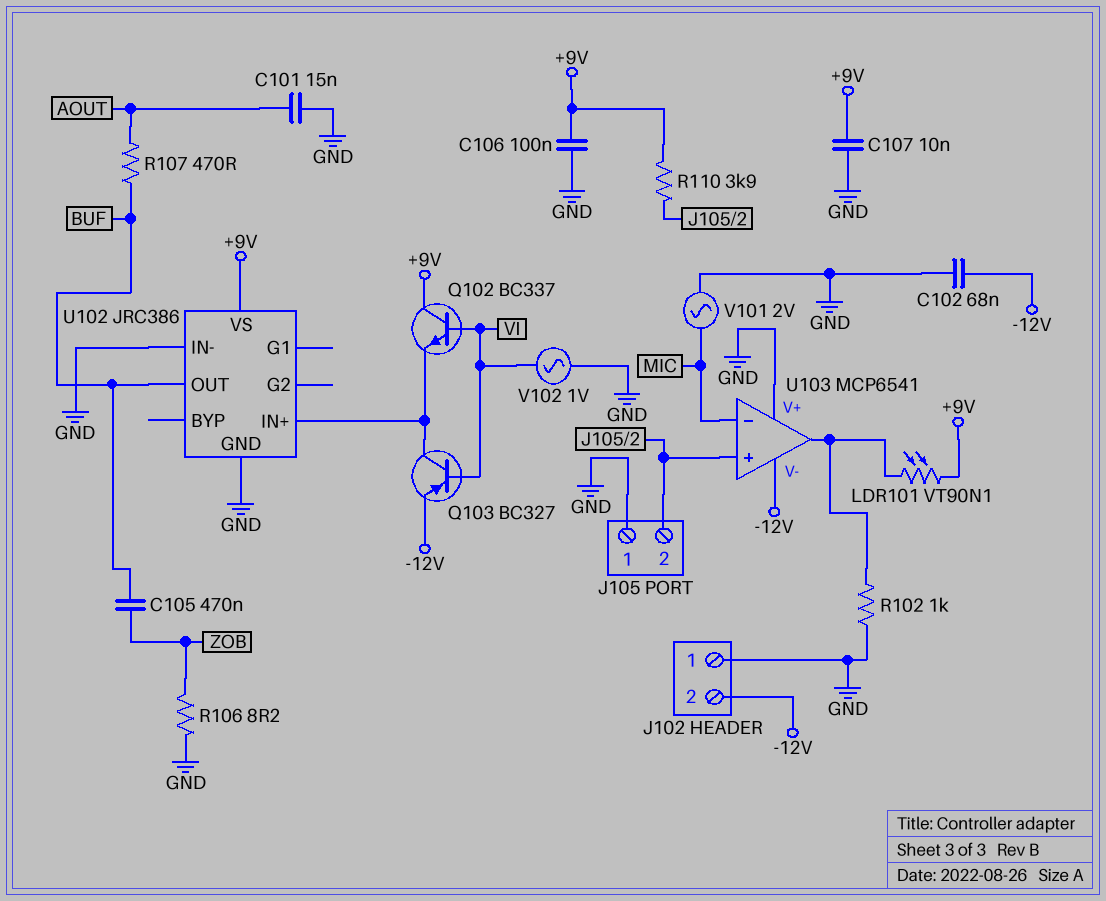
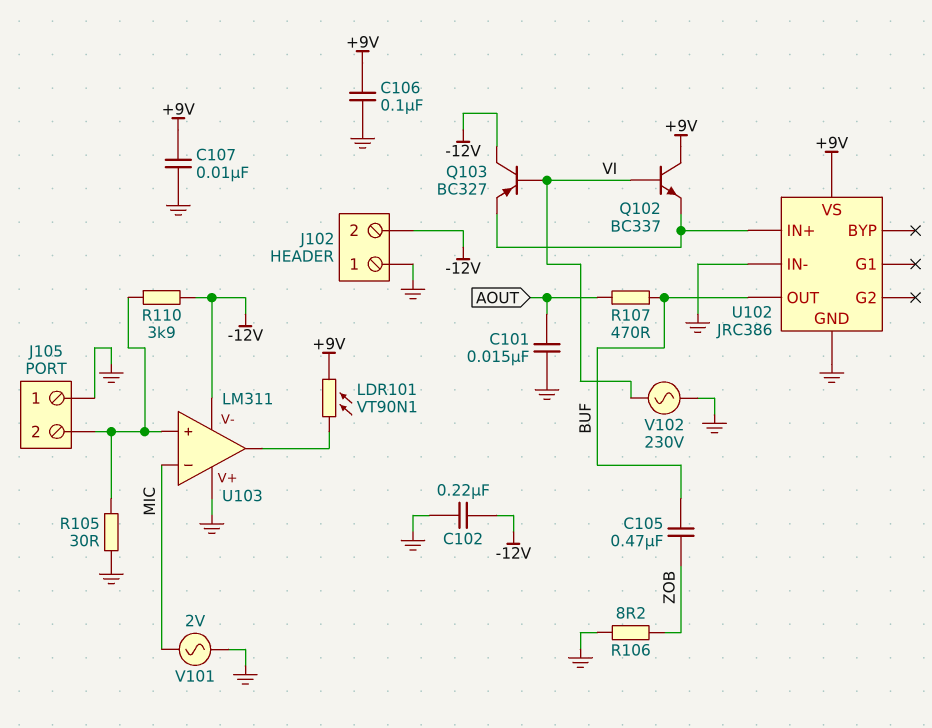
C102: 68nF (-12V, GND) -> 220nF (-12V, GND)
Q103: PNP BC327 (B VI, C U102/IN+, E -12V) -> PNP BC327 (B VI, C -12V, E U102/IN+)
R102: 1k (GND, U103/out) -> none
R105: none -> 30 (GND, J105/2)
R110: 3.9k (+9V, J105/2) -> 3.9k (-12V, J105/2)
U103: MCP6541 -> LM311
V102: AC 1V (GND, VI) -> AC 230V (GND, VI)

